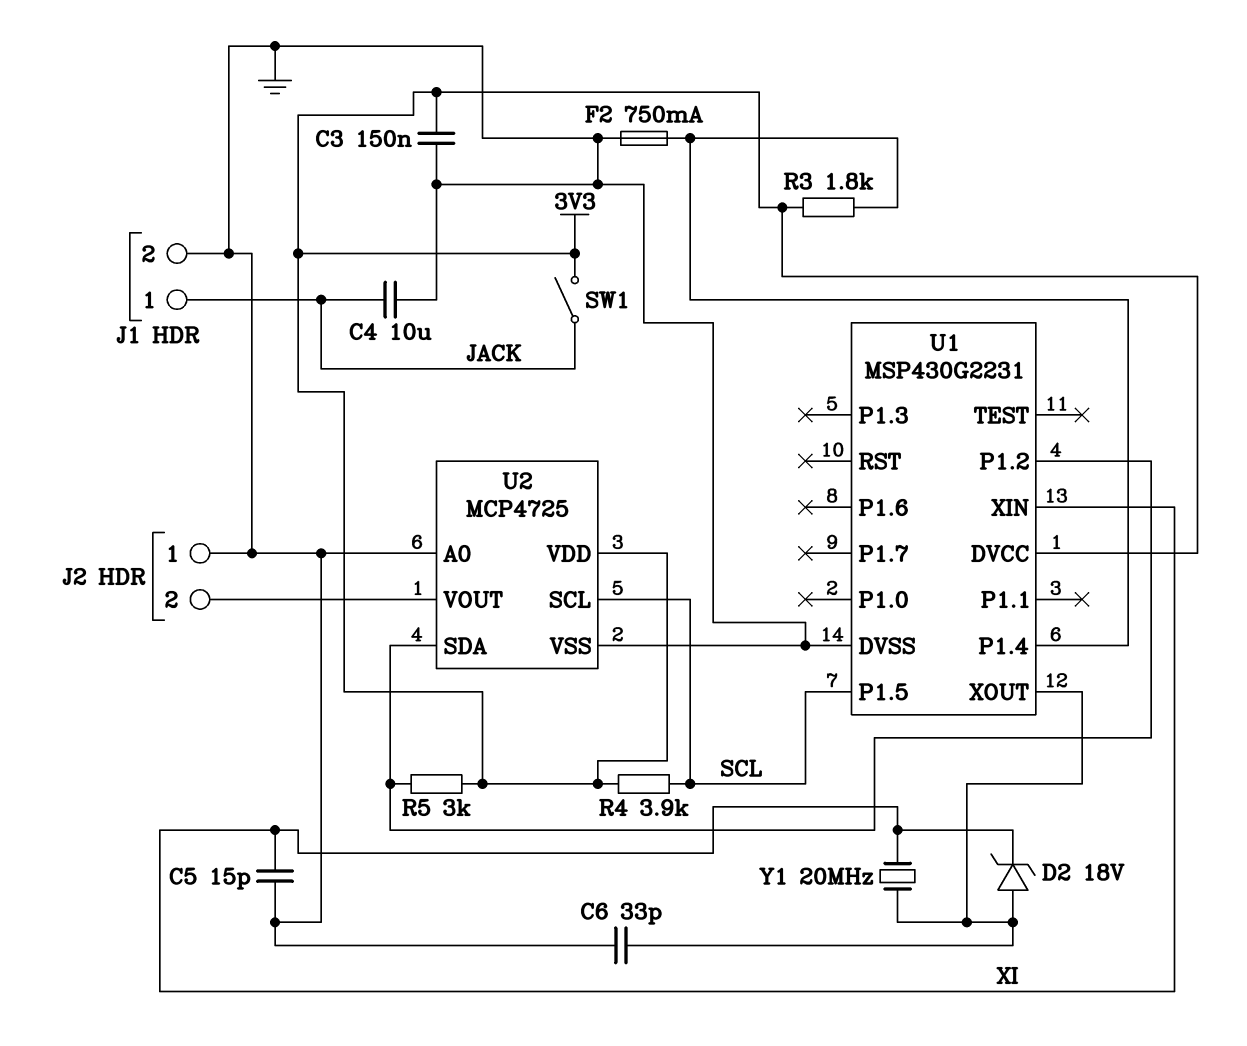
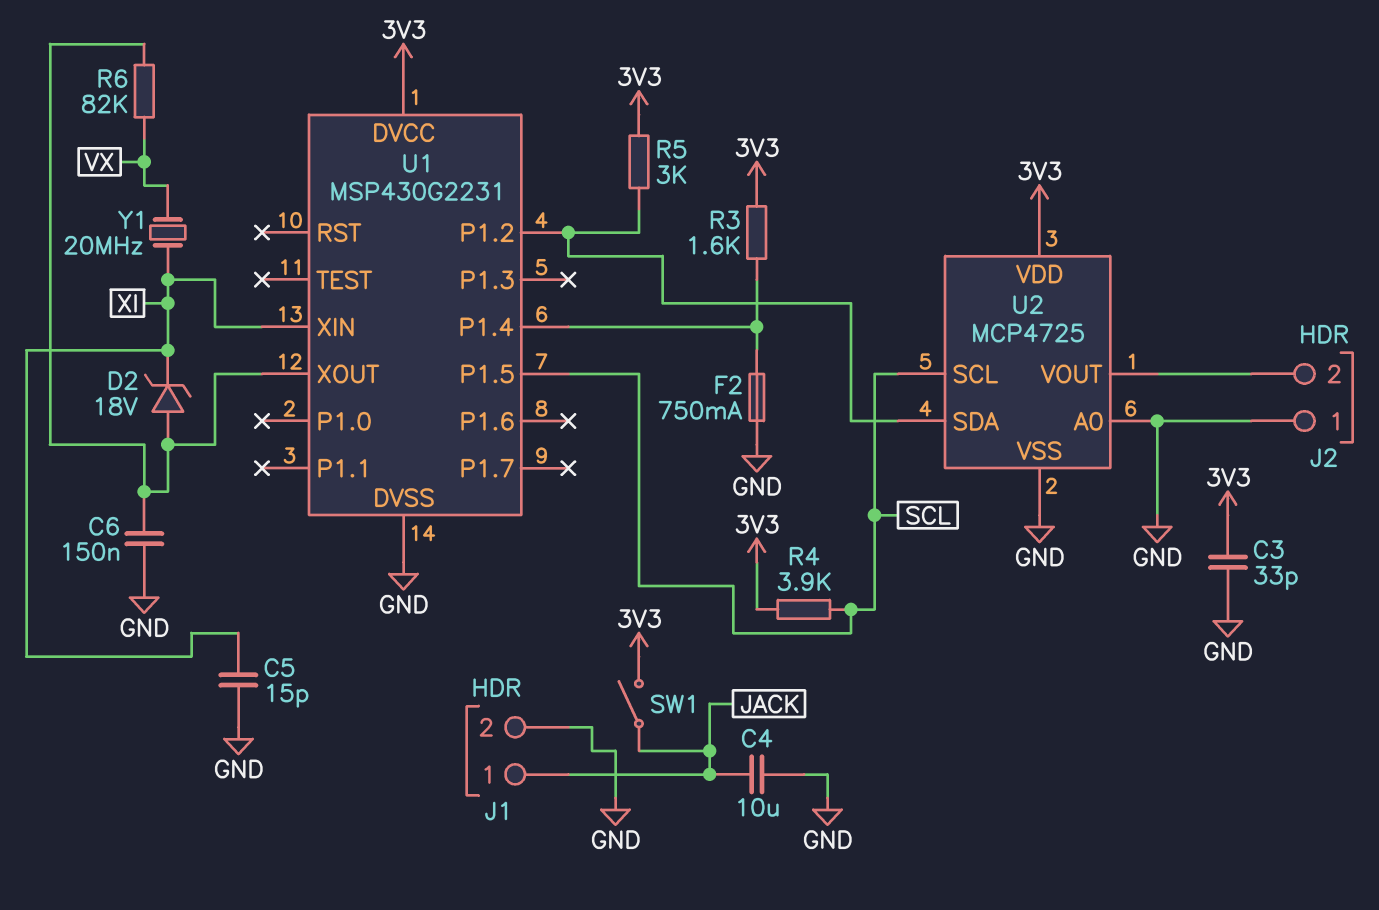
C3: 150nF (3V3, GND) -> 33pF (3V3, GND)
C6: 33pF (GND, U1/XOUT) -> 150nF (GND, U1/XOUT)
R3: 1.8k (3V3, U1/P1.4) -> 1.6k (3V3, U1/P1.4)
R6: none -> 82k (U1/XOUT, VX)
Y1: 20MHz (U1/XOUT, XI) -> 20MHz (VX, XI)

